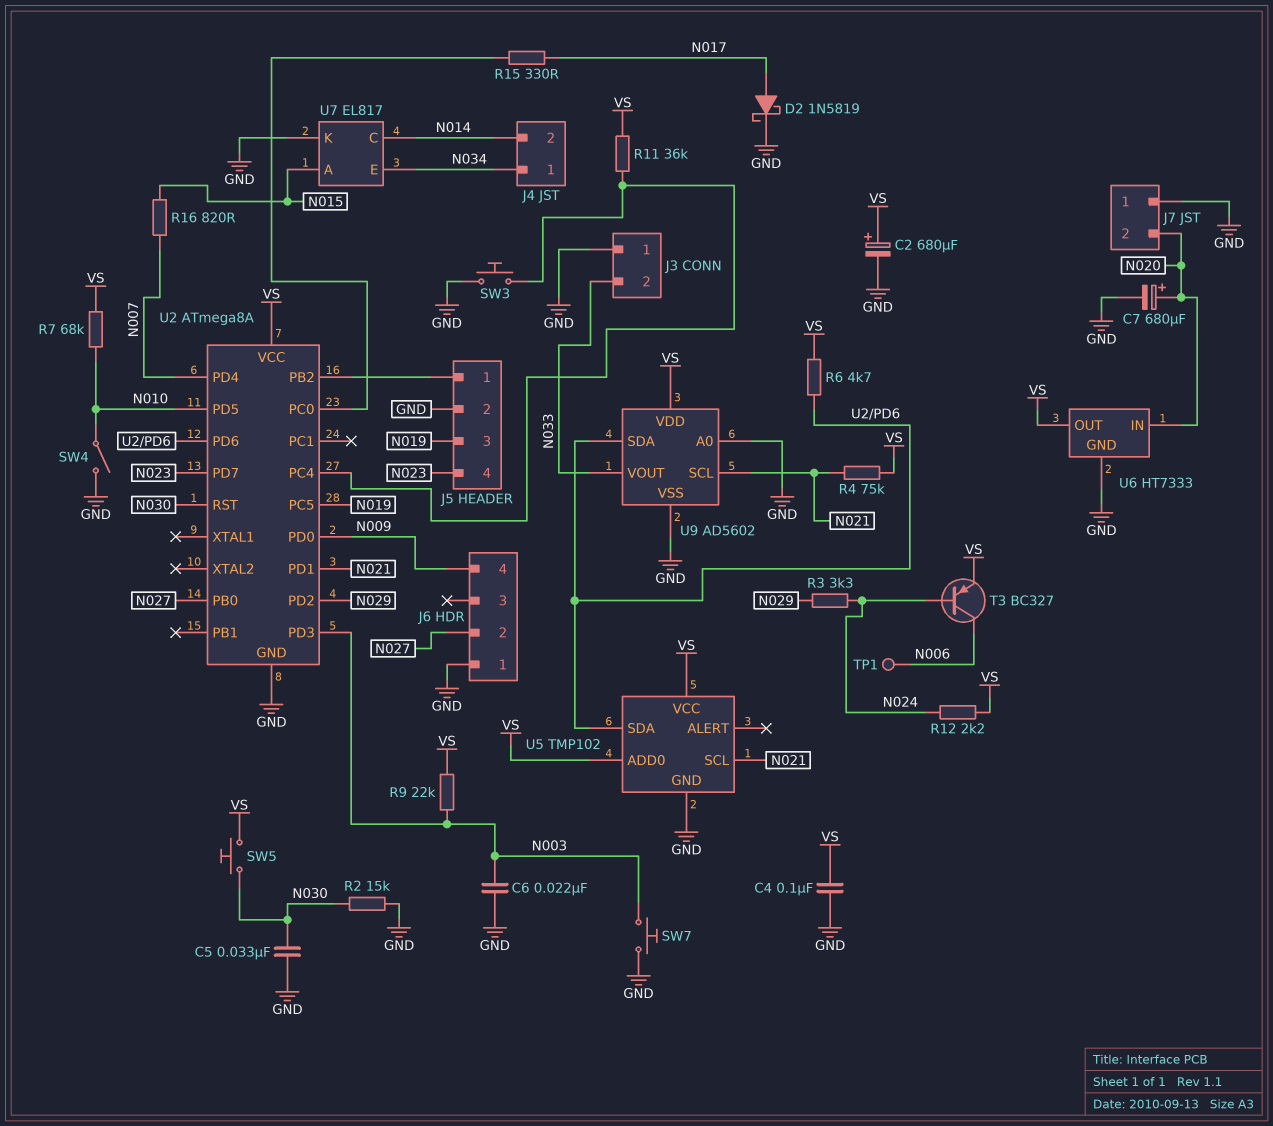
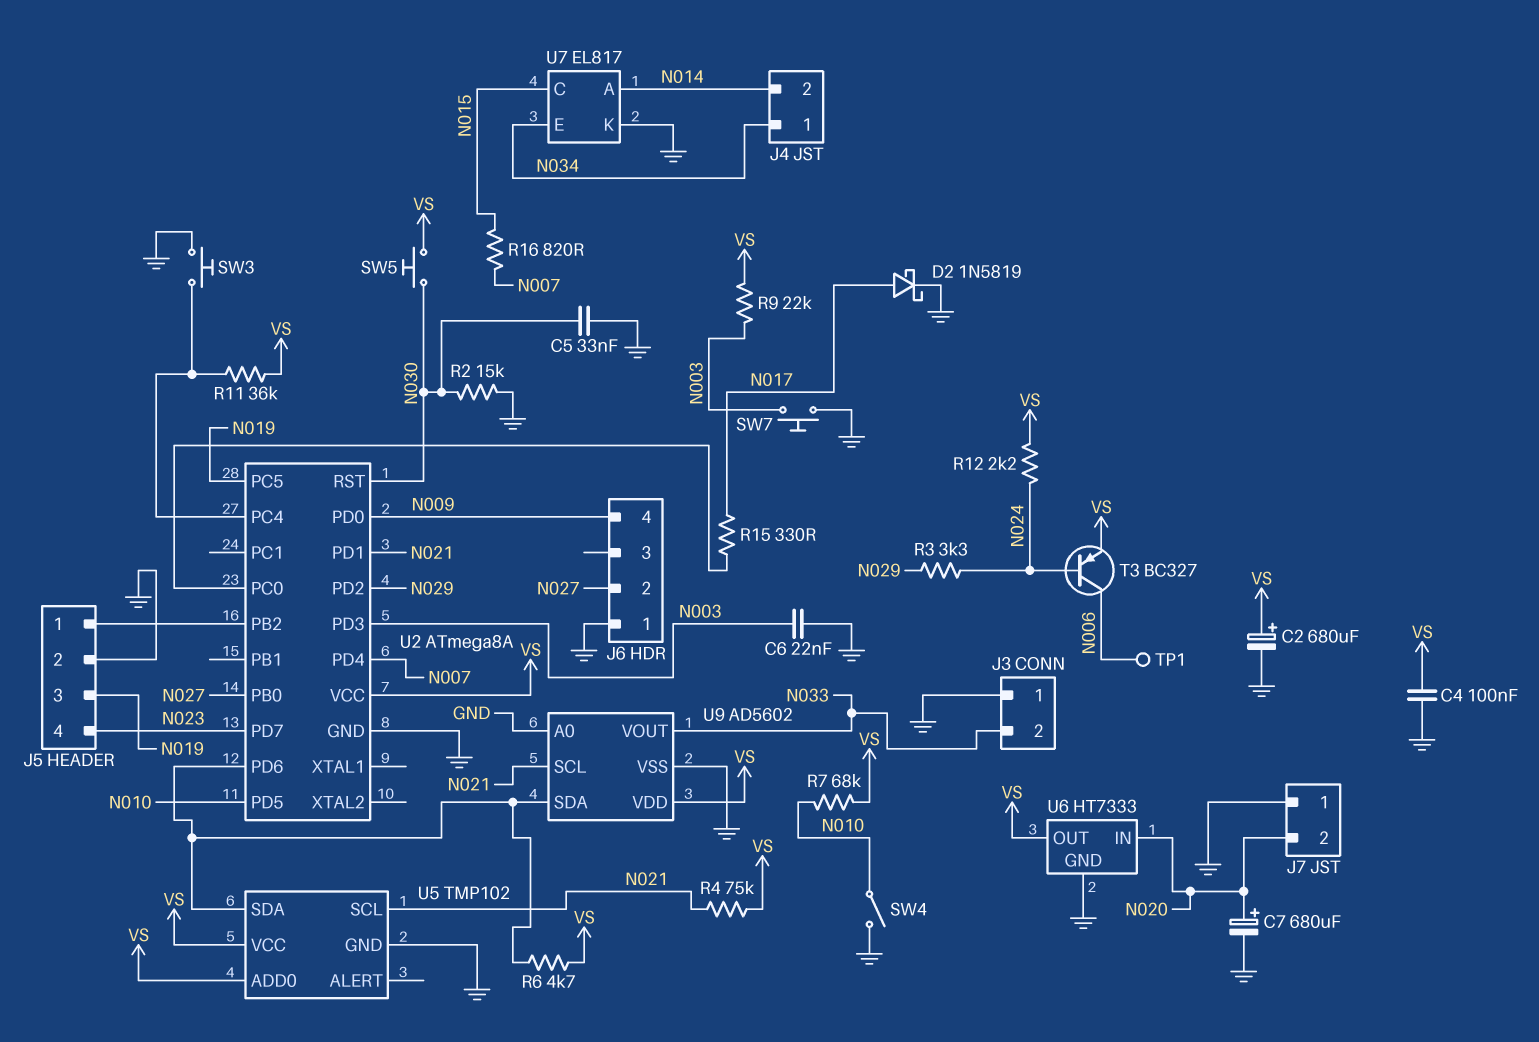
U7 pin A: N015 -> N014
U7 pin C: N014 -> N015

